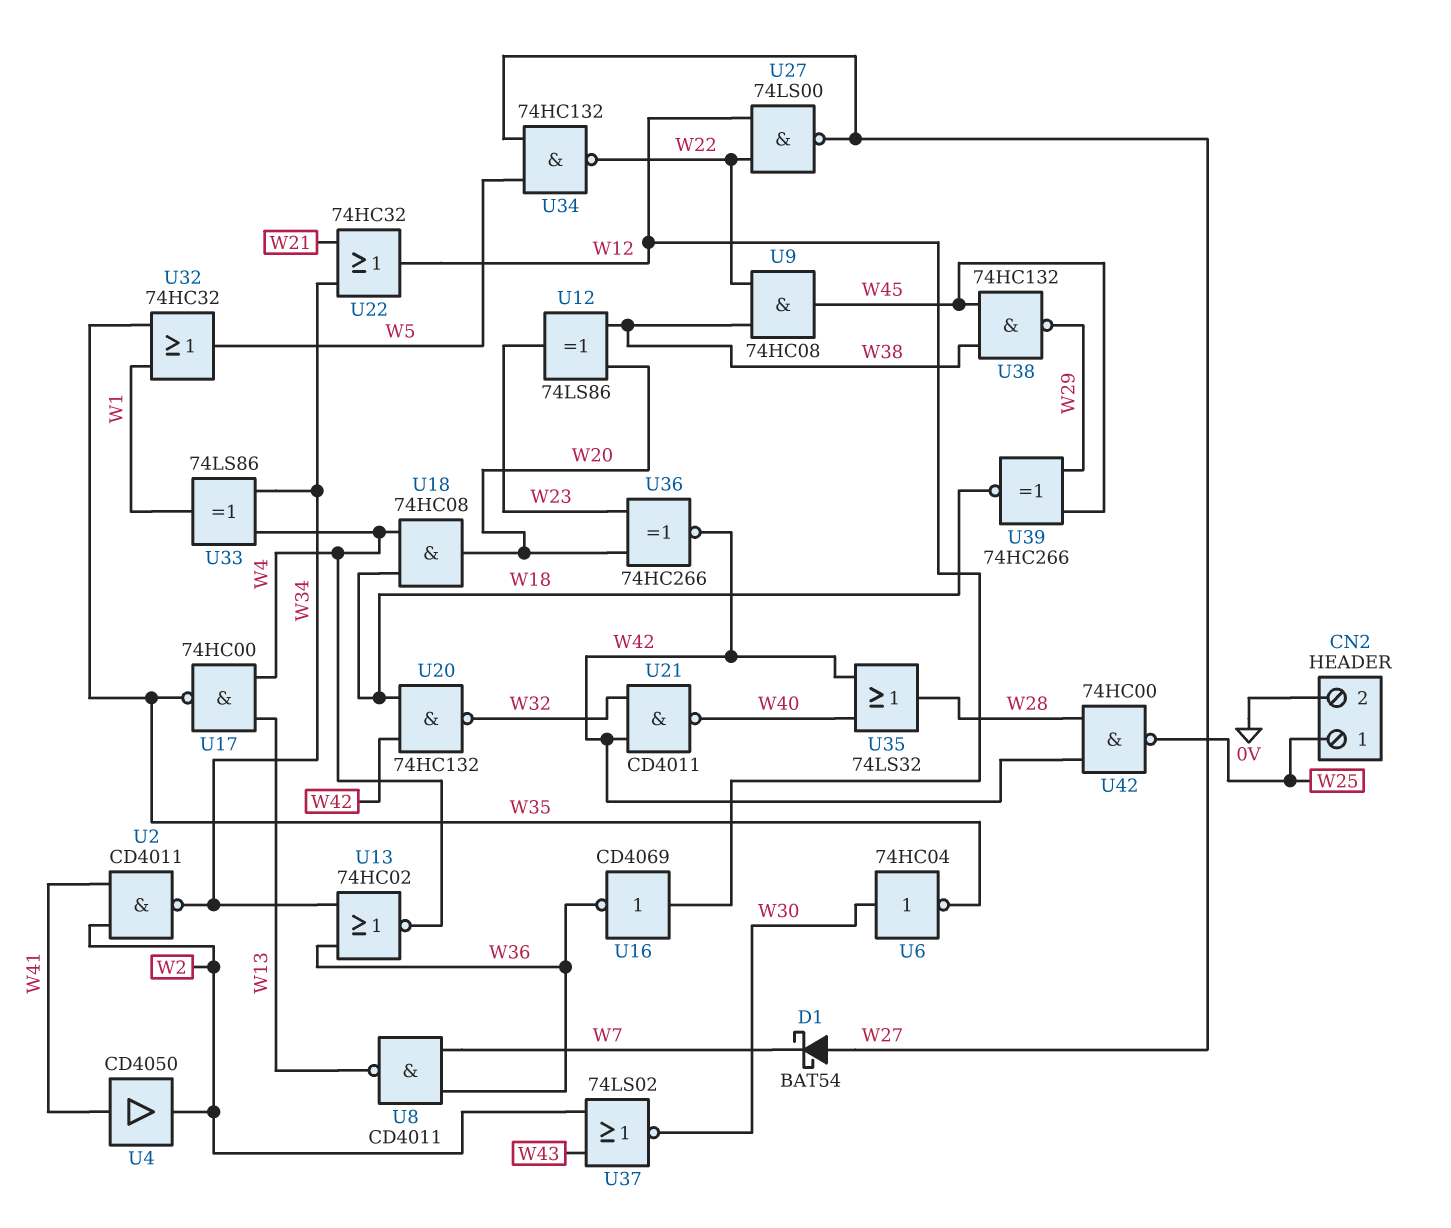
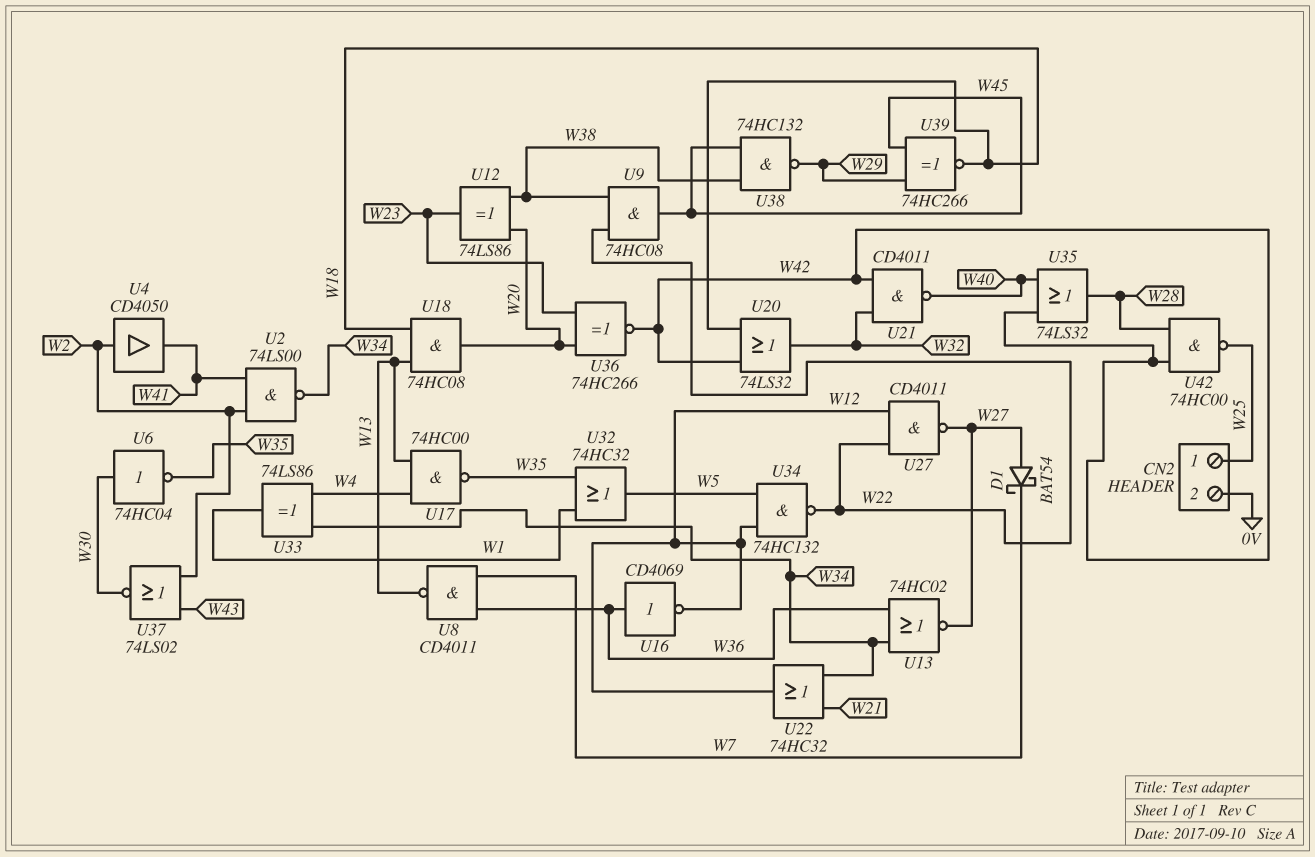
U2: NAND CD4011 (in W2, in W41, out W34) -> NAND 74LS00 (in W2, in W41, out W34)
U4: buffer CD4050 (in W41, out W2) -> buffer CD4050 (in W2, out W41)
U13: NOR 74HC02 (in W34, in W36, out W4) -> NOR 74HC02 (in W34, in W36, out W27)
U16: NOT CD4069 (in W12, out W36) -> NOT CD4069 (in W36, out W12)
U18: AND 74HC08 (in W4, in W18, out W20) -> AND 74HC08 (in W13, in W18, out W20)
U20: NAND 74HC132 (in W18, in W42, out W32) -> OR 74LS32 (in W18, in W42, out W32)
U27: NAND 74LS00 (in W12, in W22, out W27) -> NAND CD4011 (in W12, in W22, out W27)
U34: NAND 74HC132 (in W5, in W27, out W22) -> NAND 74HC132 (in W5, in W12, out W22)

